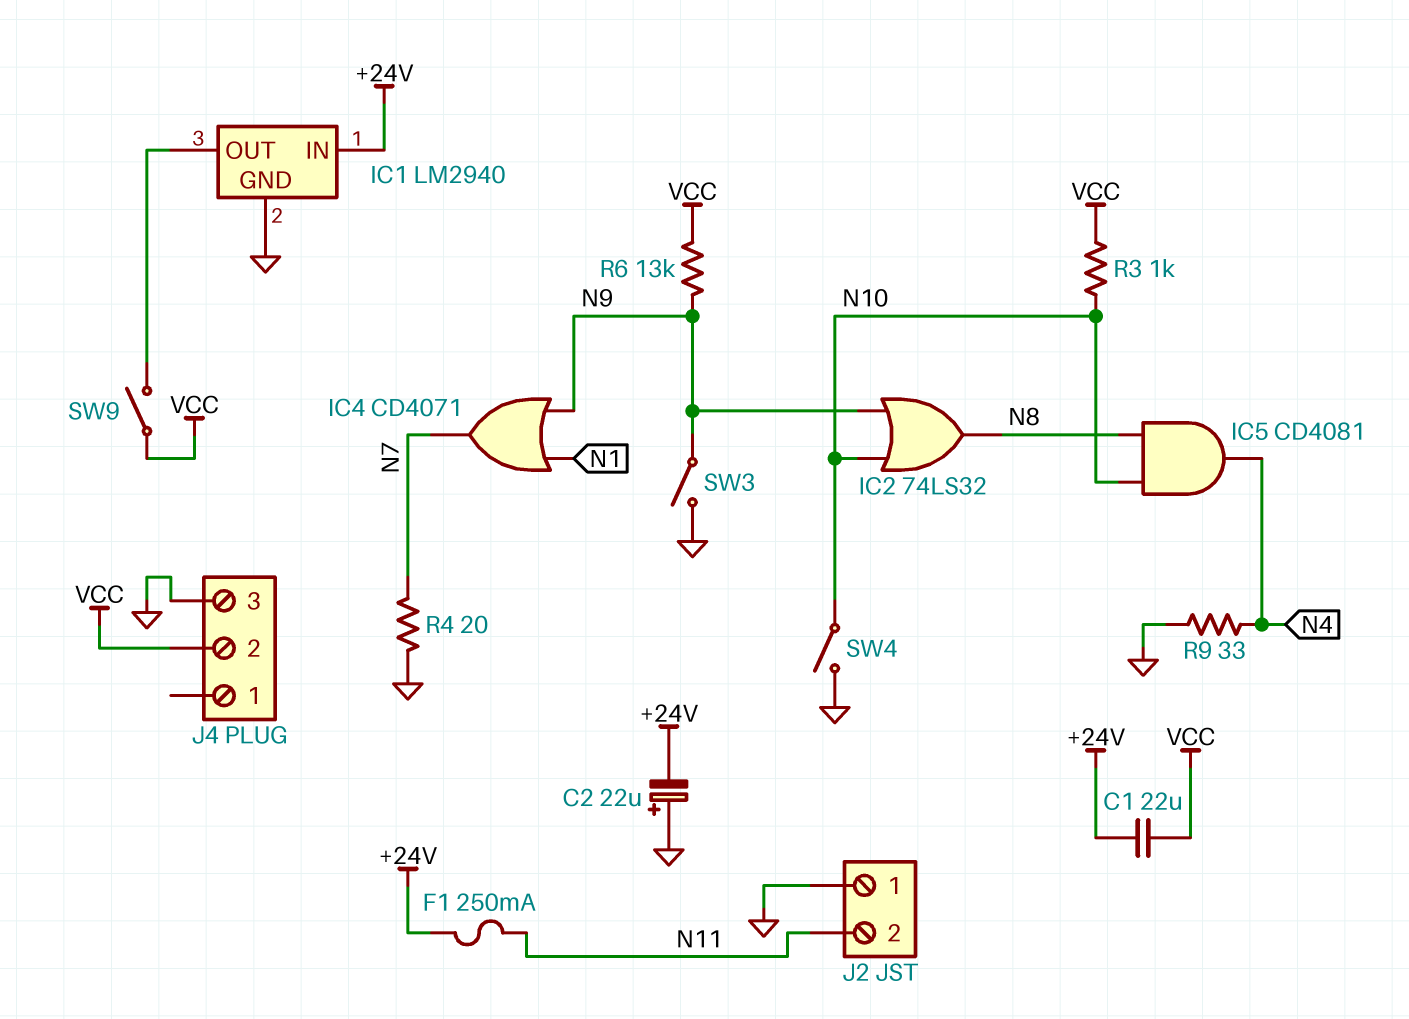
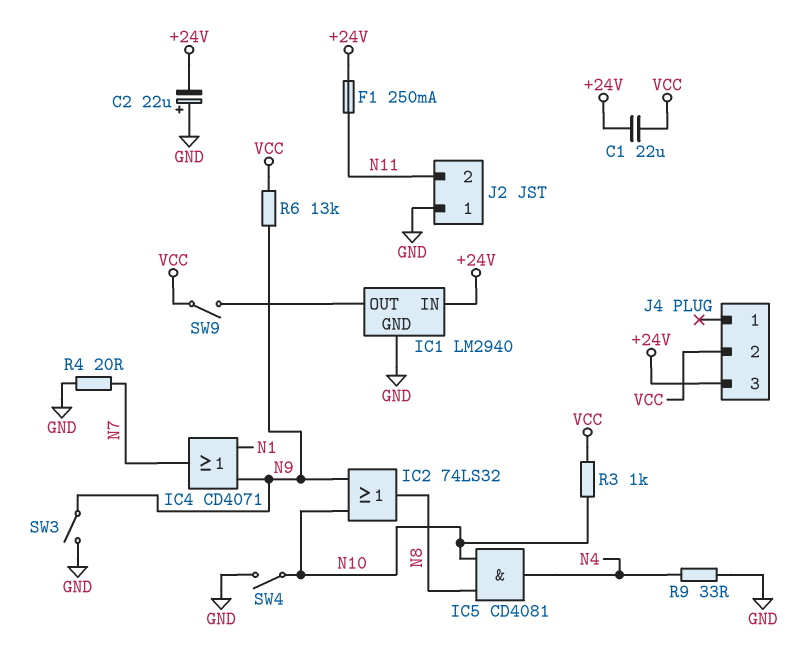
J4 pin 3: GND -> +24V

